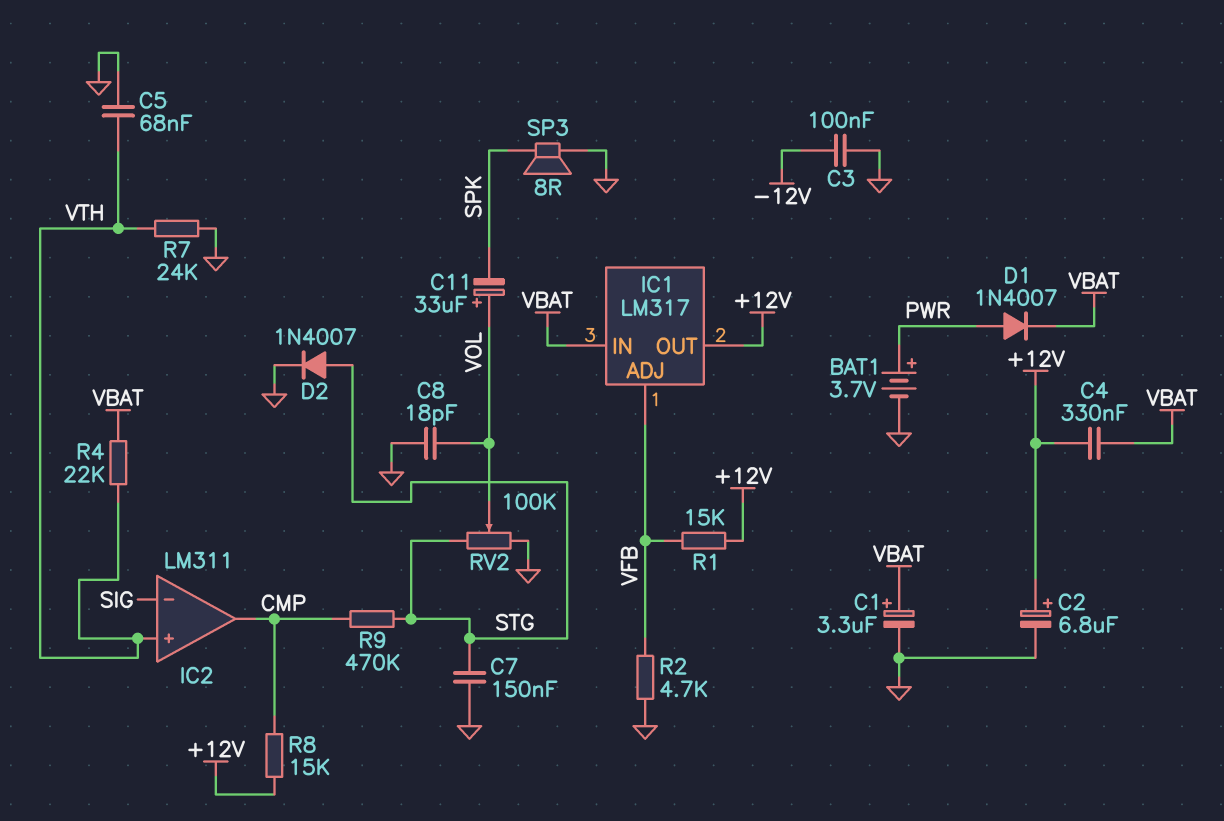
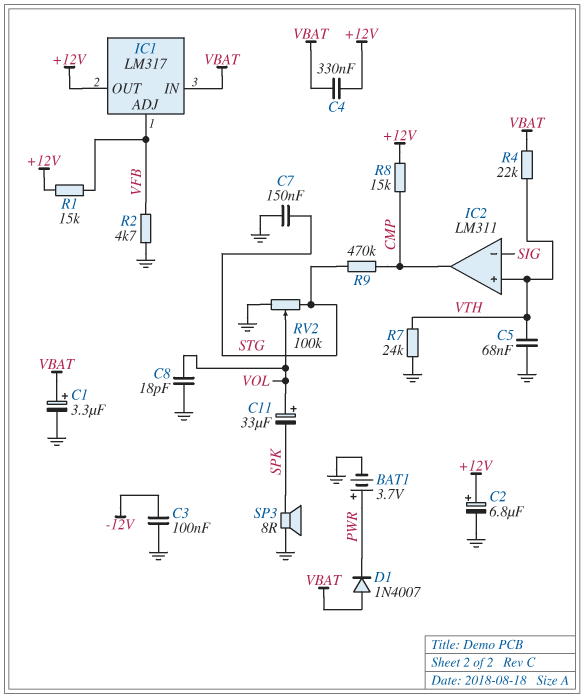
D1: diode 1N4007 (A PWR, K VBAT) -> diode 1N4007 (A VBAT, K PWR)
D2: diode 1N4007 (A STG, K GND) -> none

